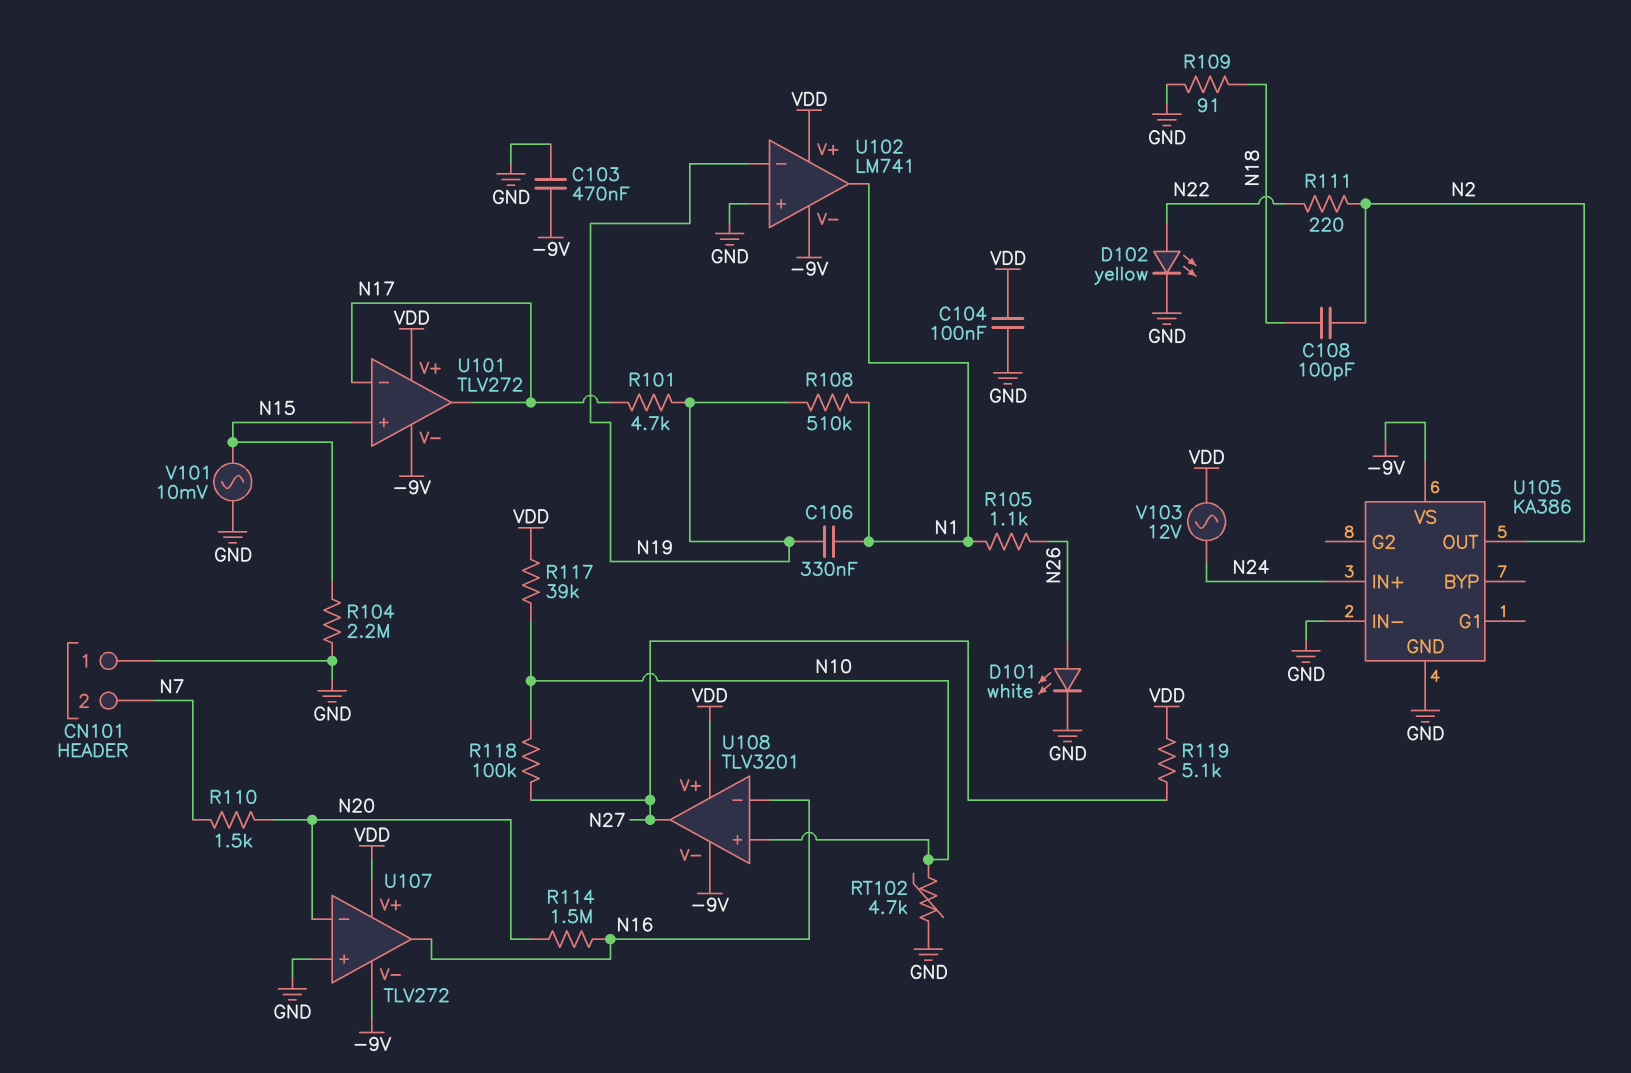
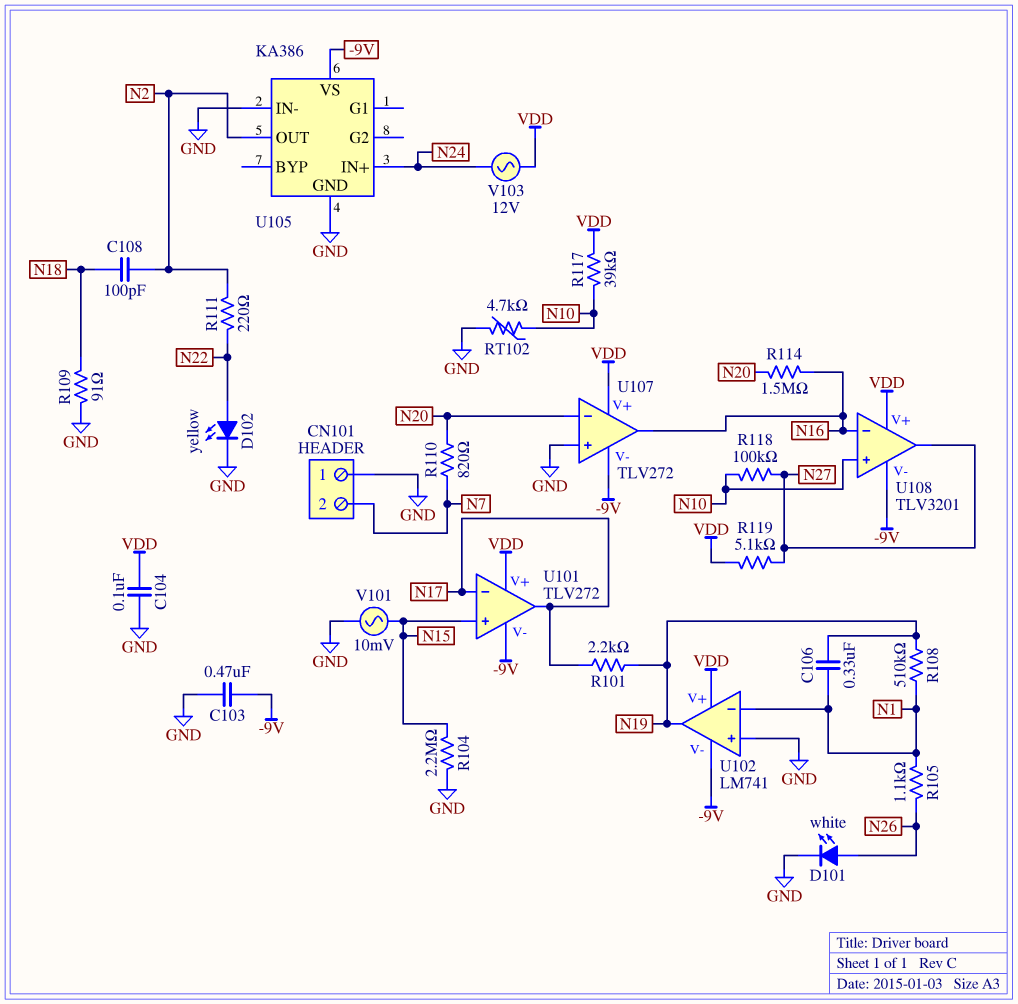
R101: 4.7k (N17, N19) -> 2.2k (N17, N19)
R110: 1.5k (N7, N20) -> 820 (N7, N20)
U102 pin in-: N19 -> N1
U102 pin out: N1 -> N19

